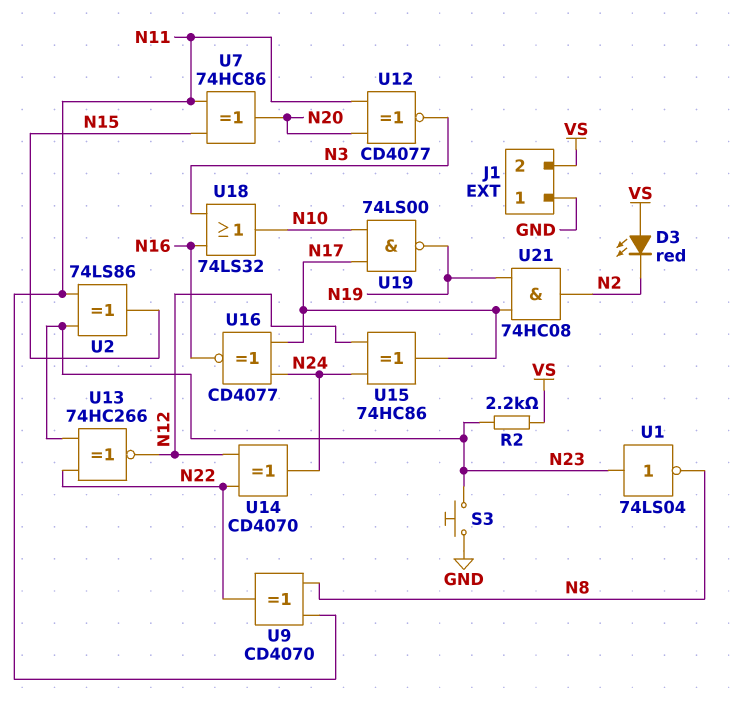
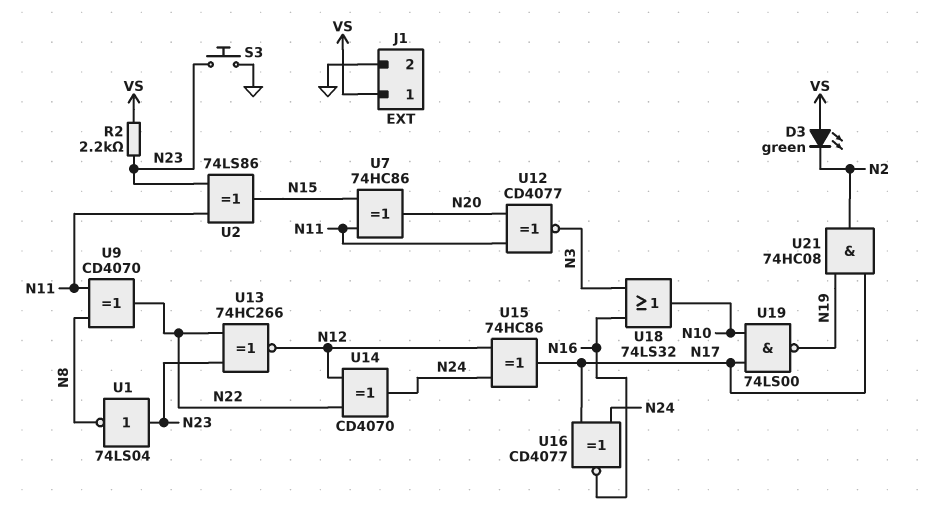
D3: LED red (A VS, K N2) -> LED green (A VS, K N2)
J1 pin 1: GND -> VS
J1 pin 2: VS -> GND

